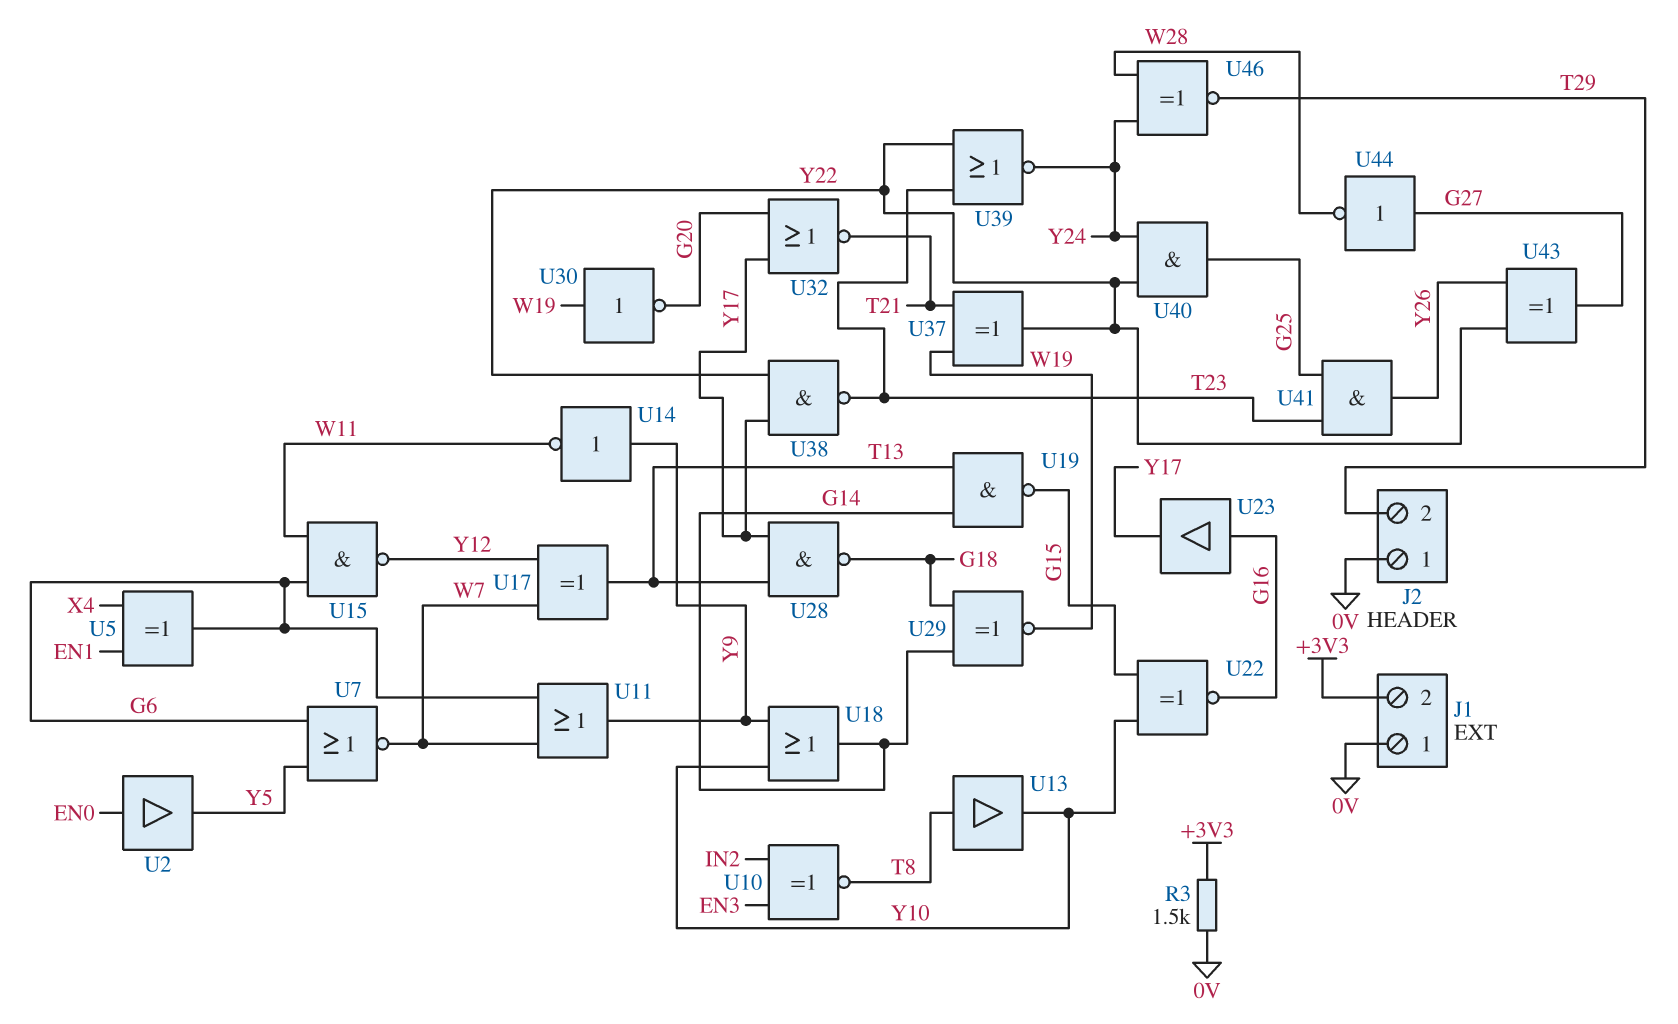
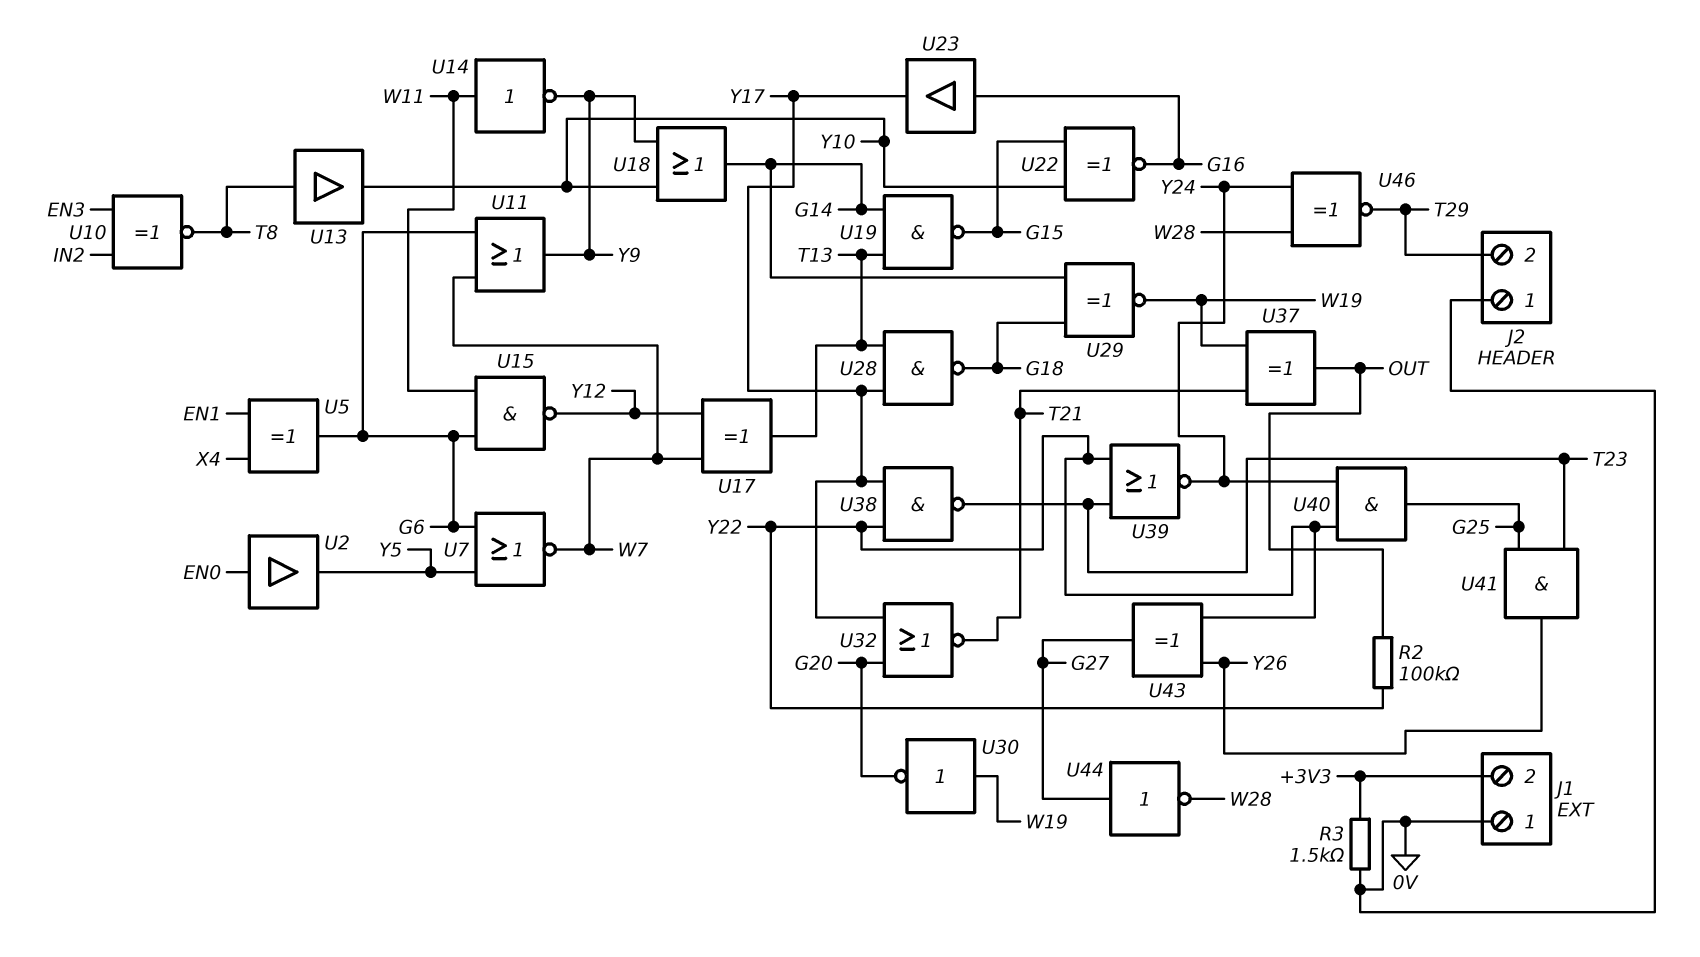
R2: none -> 100k (OUT, Y22)
U14: NOT (in Y9, out W11) -> NOT (in W11, out Y9)
U37: XOR (in T21, in W19, out Y22) -> XOR (in T21, in W19, out OUT)

